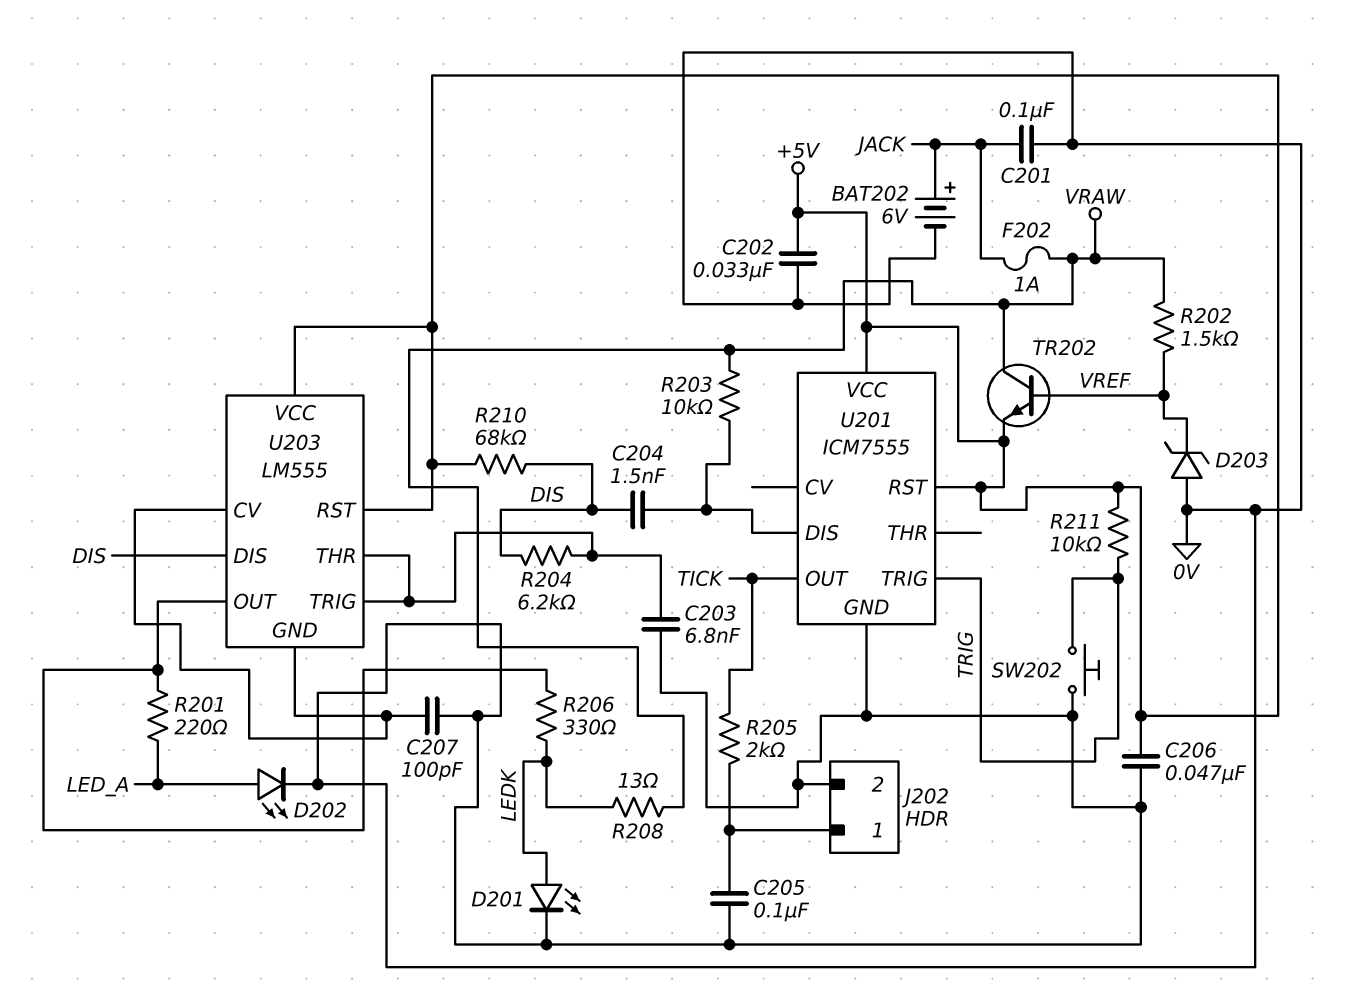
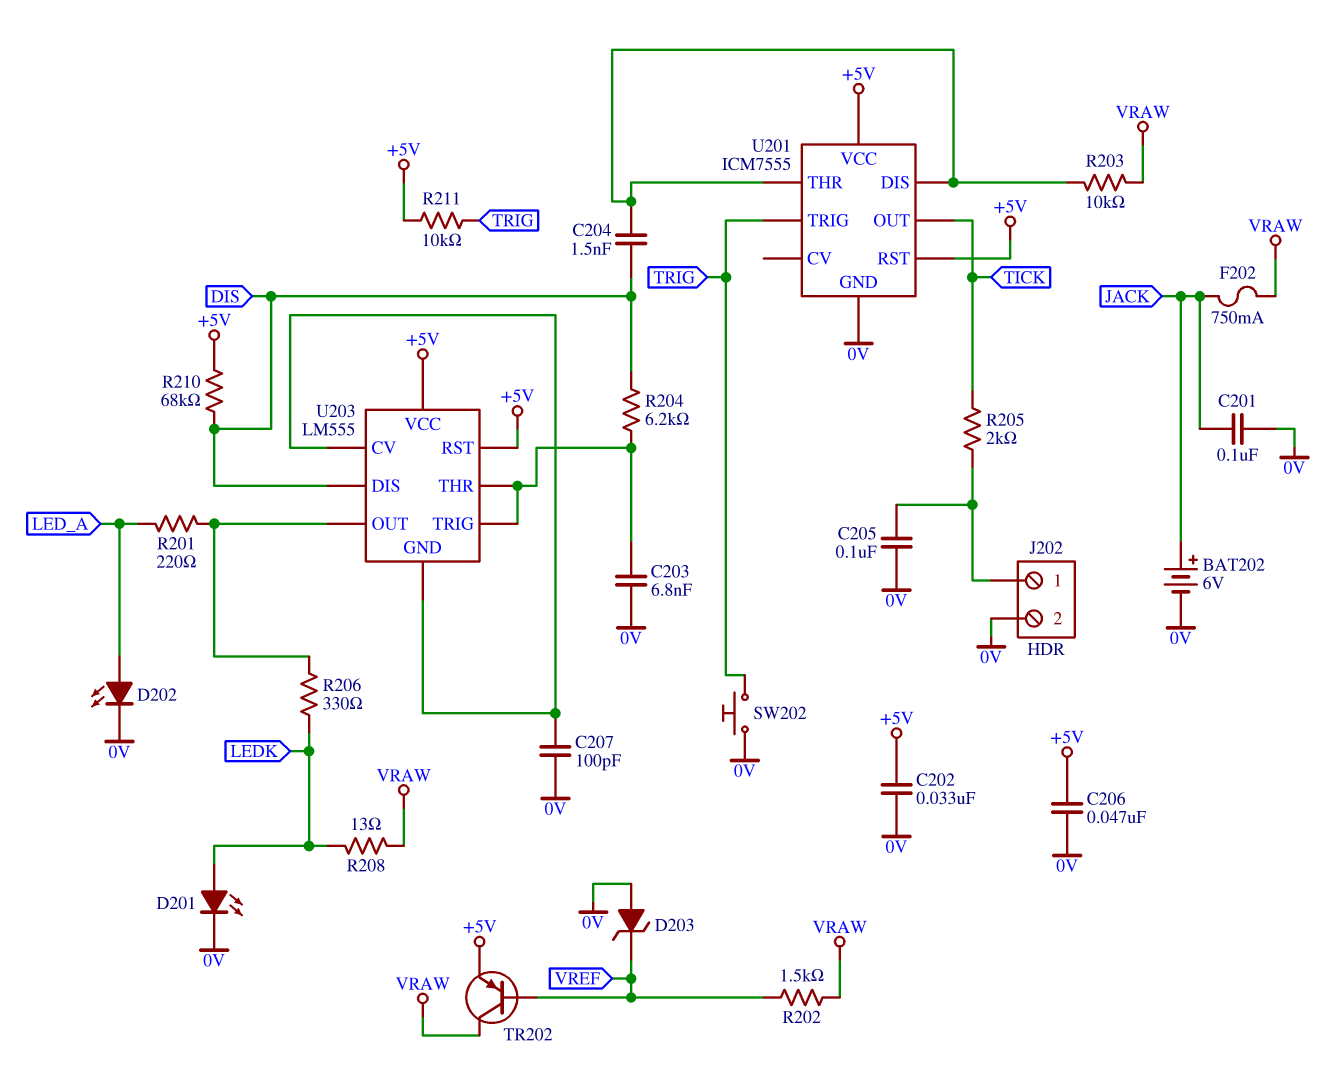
F202: 1A (JACK, VRAW) -> 750mA (JACK, VRAW)
TR202: NPN (B VREF, C VRAW, E +5V) -> PNP (B VREF, C VRAW, E +5V)
U201 pin THR: none -> U201/DIS

